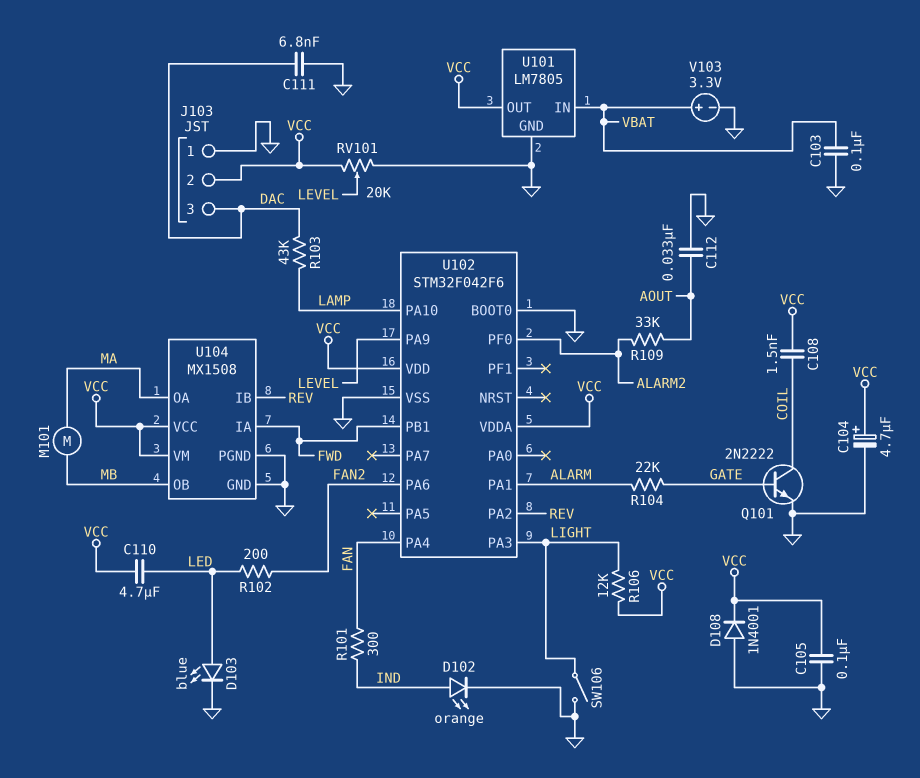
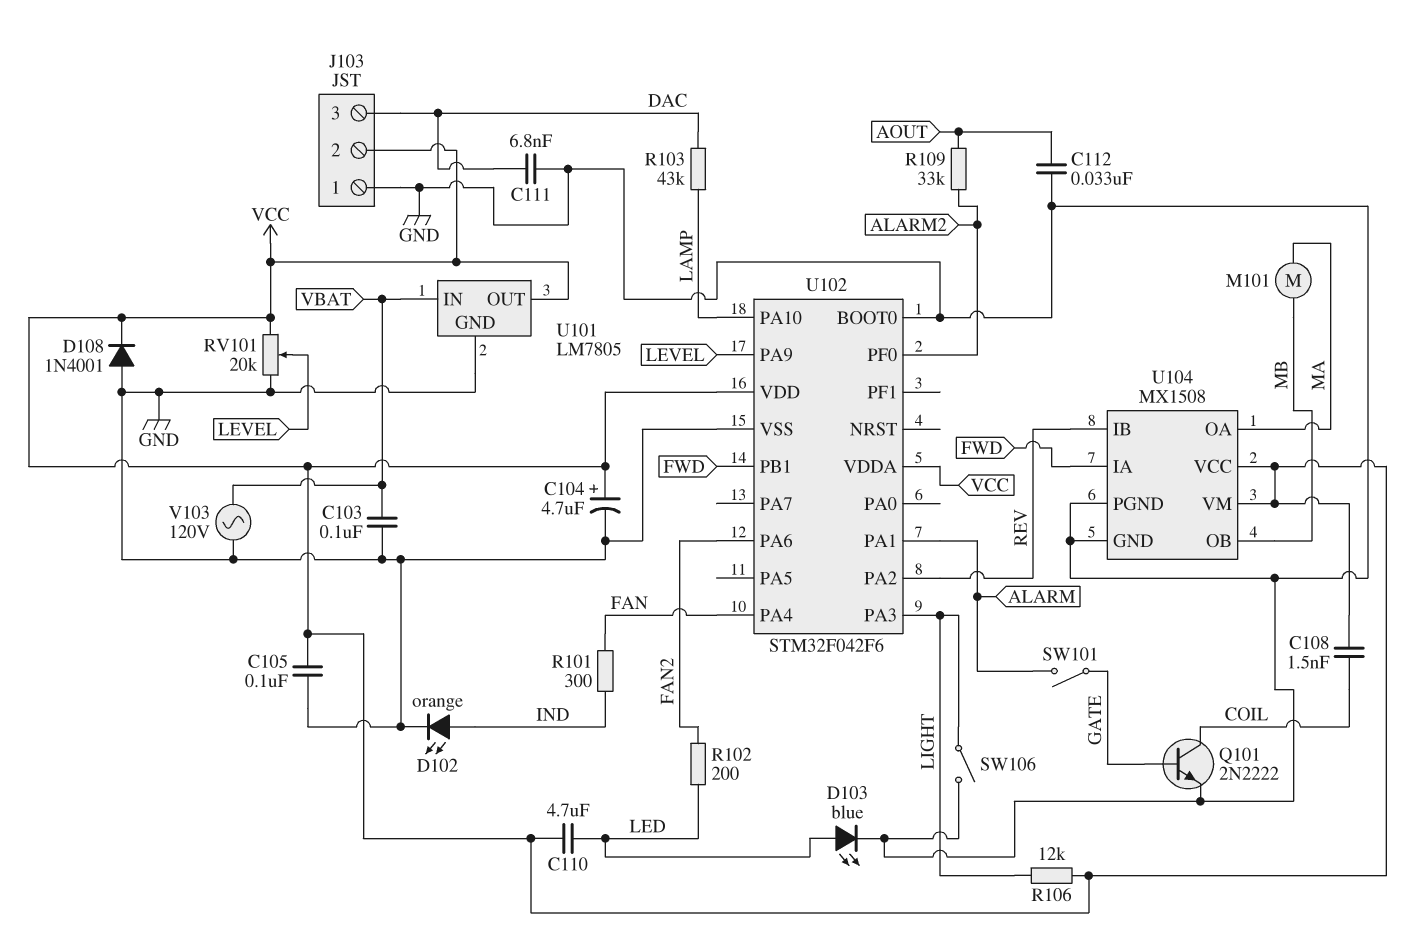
R104: 22k (ALARM, GATE) -> none
SW101: none -> switch (ALARM, GATE)
V103: 3.3V (plus VBAT, minus GND) -> AC 120V (GND, VBAT)

